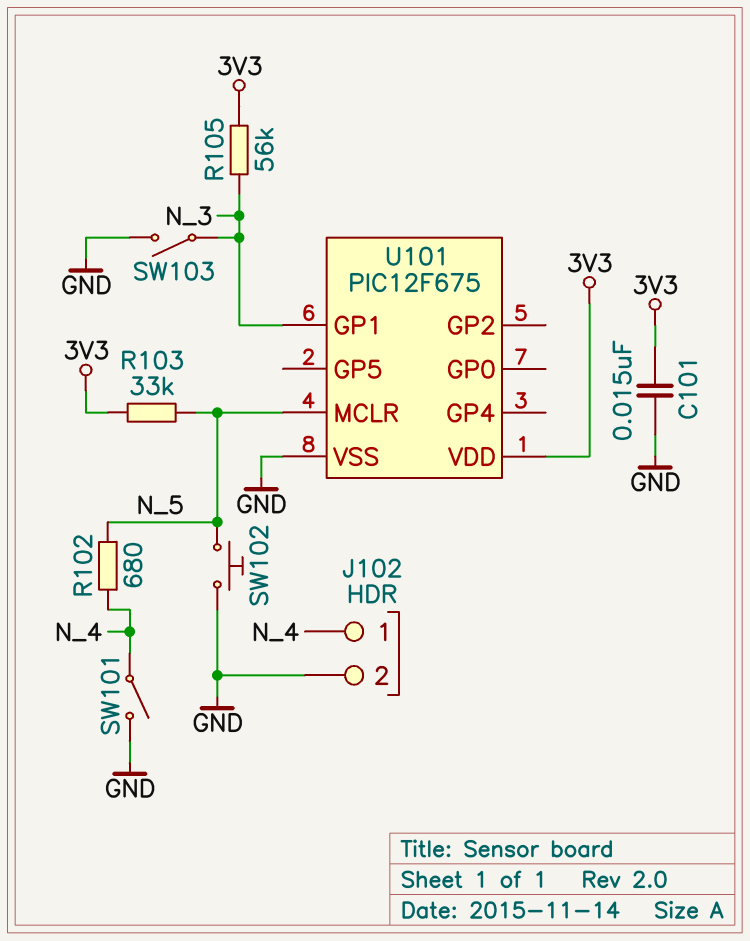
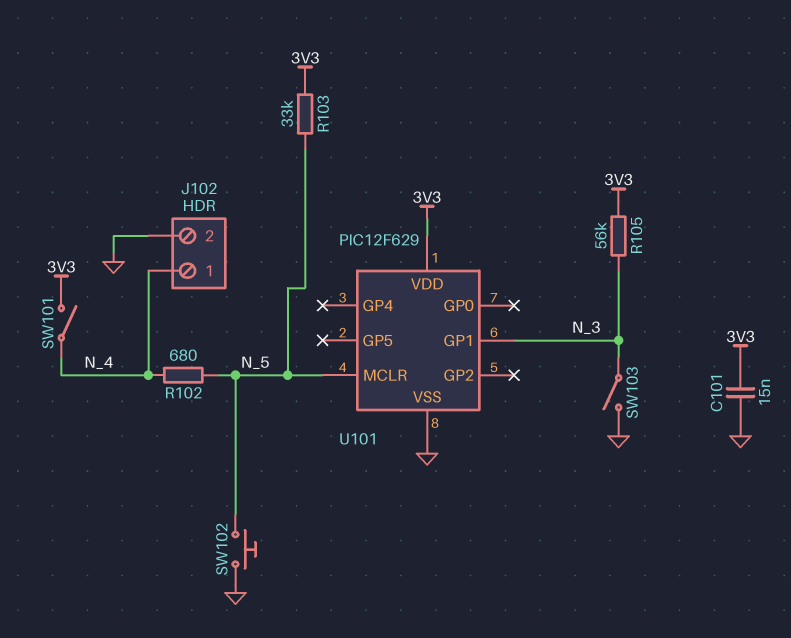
SW101: switch (GND, N_4) -> switch (3V3, N_4)
U101: PIC12F675 -> PIC12F629

